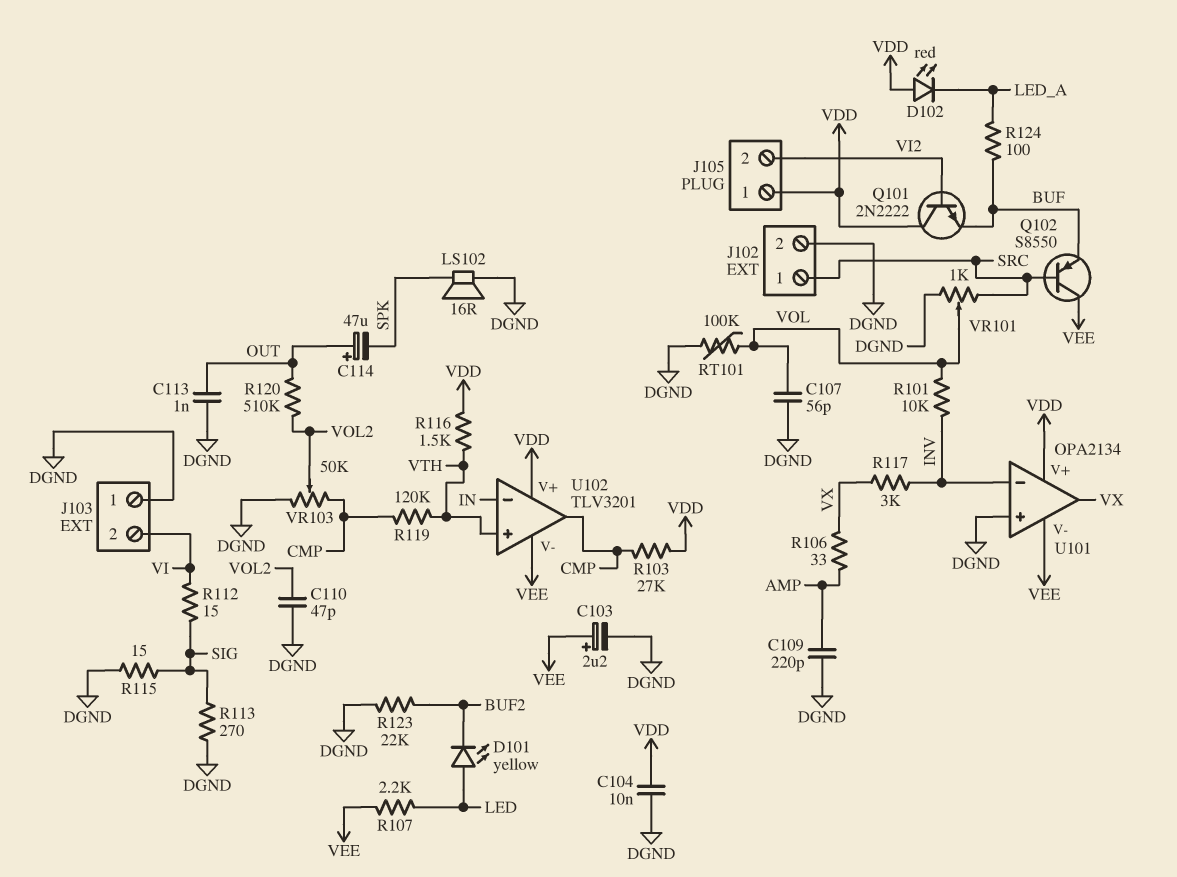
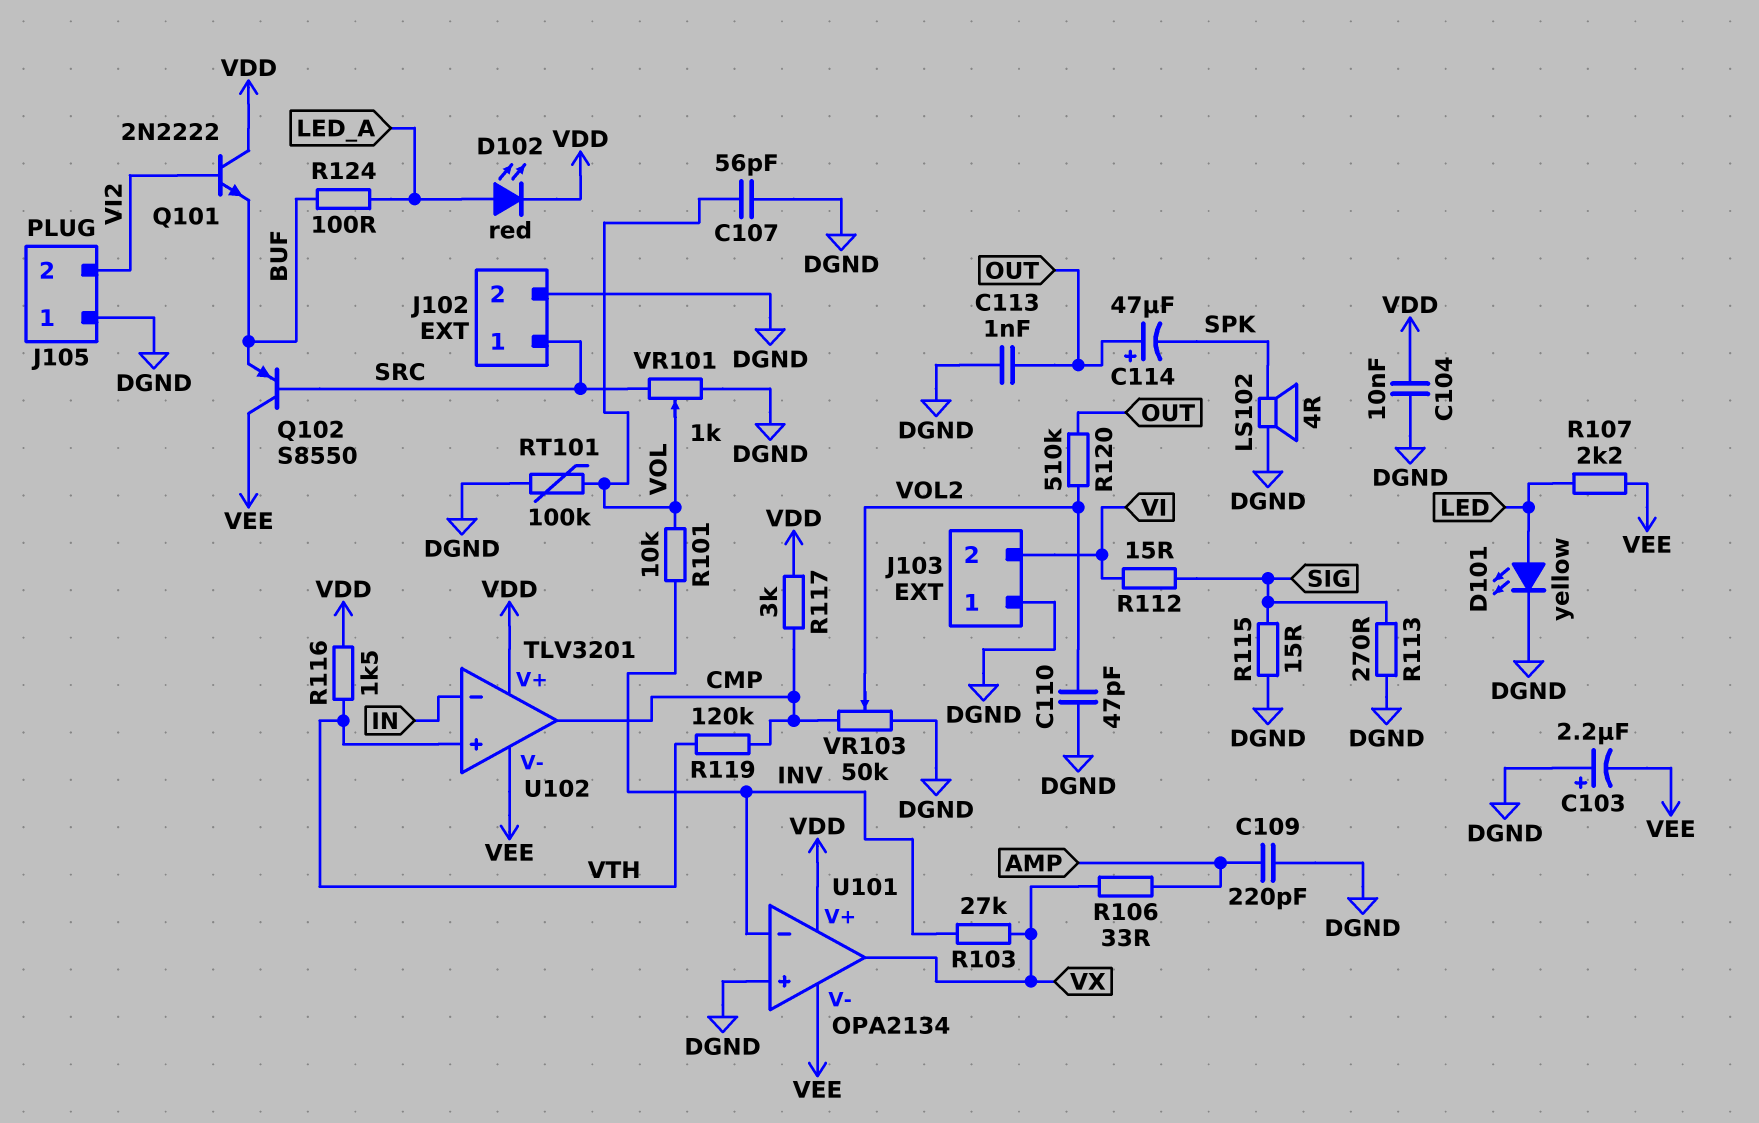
C103: 2.2uF (plus VEE, minus DGND) -> 2.2uF (plus DGND, minus VEE)
D101: LED yellow (A LED, K BUF2) -> LED yellow (A LED, K DGND)
D102: LED red (A VDD, K LED_A) -> LED red (A LED_A, K VDD)
J105 pin 1: VDD -> DGND
LS102: speaker 16R (DGND, SPK) -> speaker 4R (DGND, SPK)
R103: 27k (CMP, VDD) -> 27k (INV, VX)
R117: 3k (INV, VX) -> 3k (CMP, VDD)
R123: 22k (BUF2, DGND) -> none

